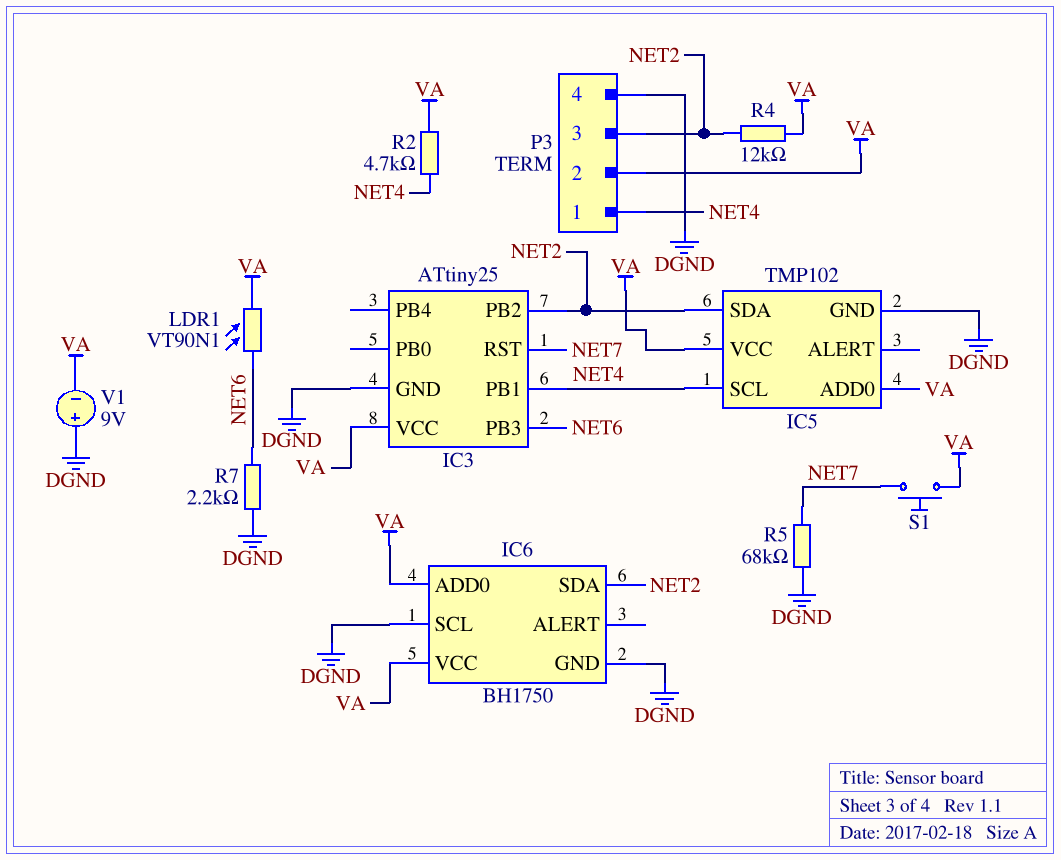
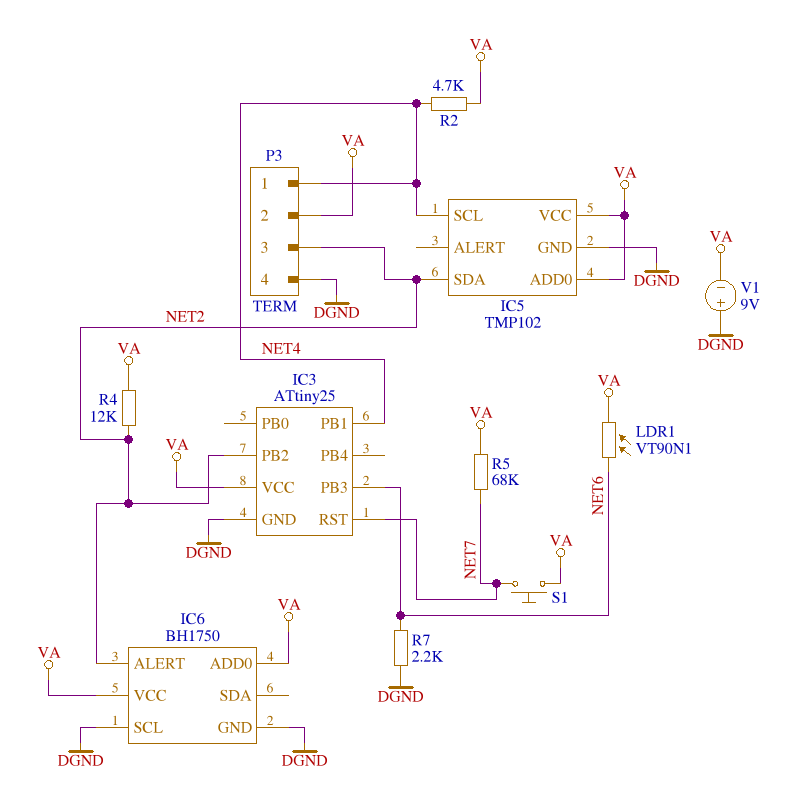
IC6 pin ALERT: none -> NET2
IC6 pin SDA: NET2 -> none
R5: 68k (DGND, NET7) -> 68k (NET7, VA)

